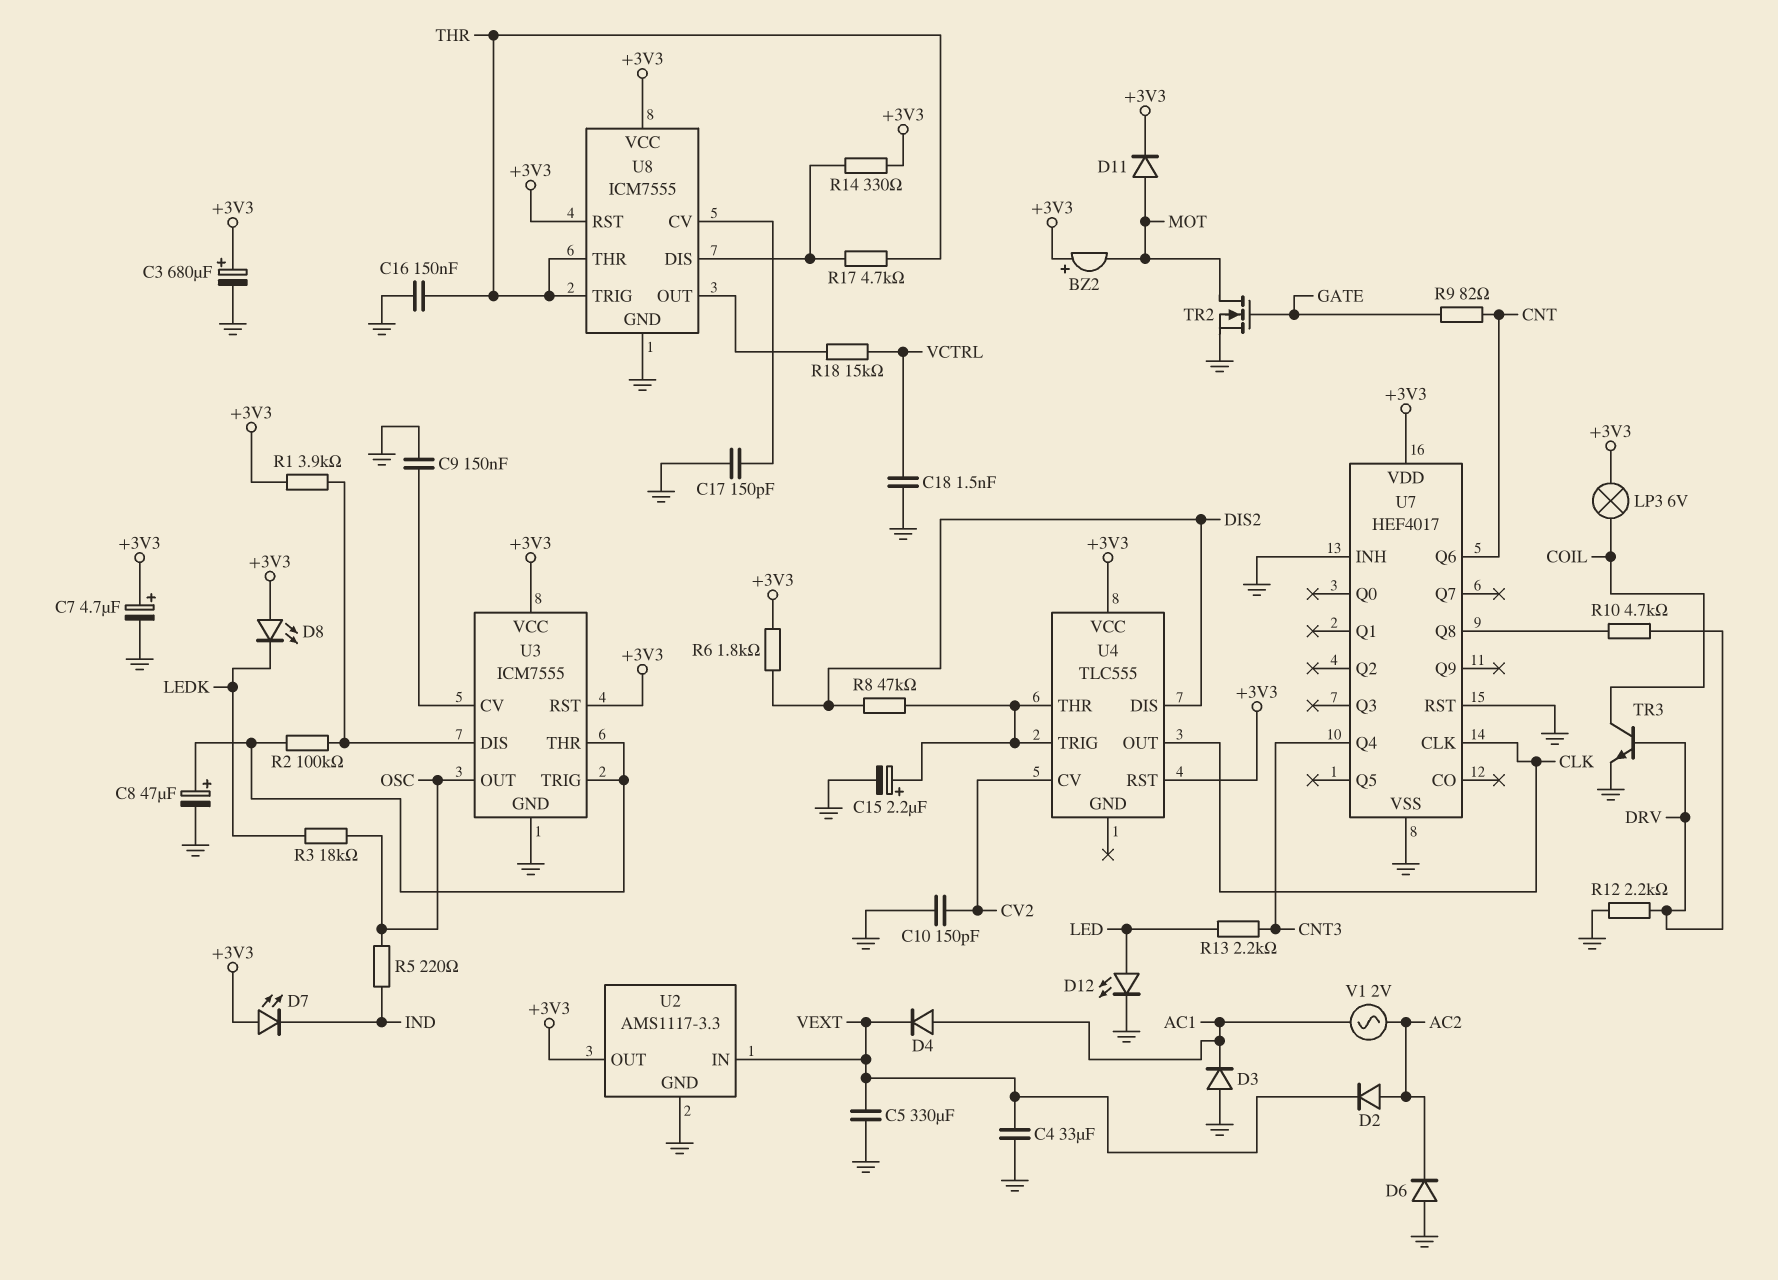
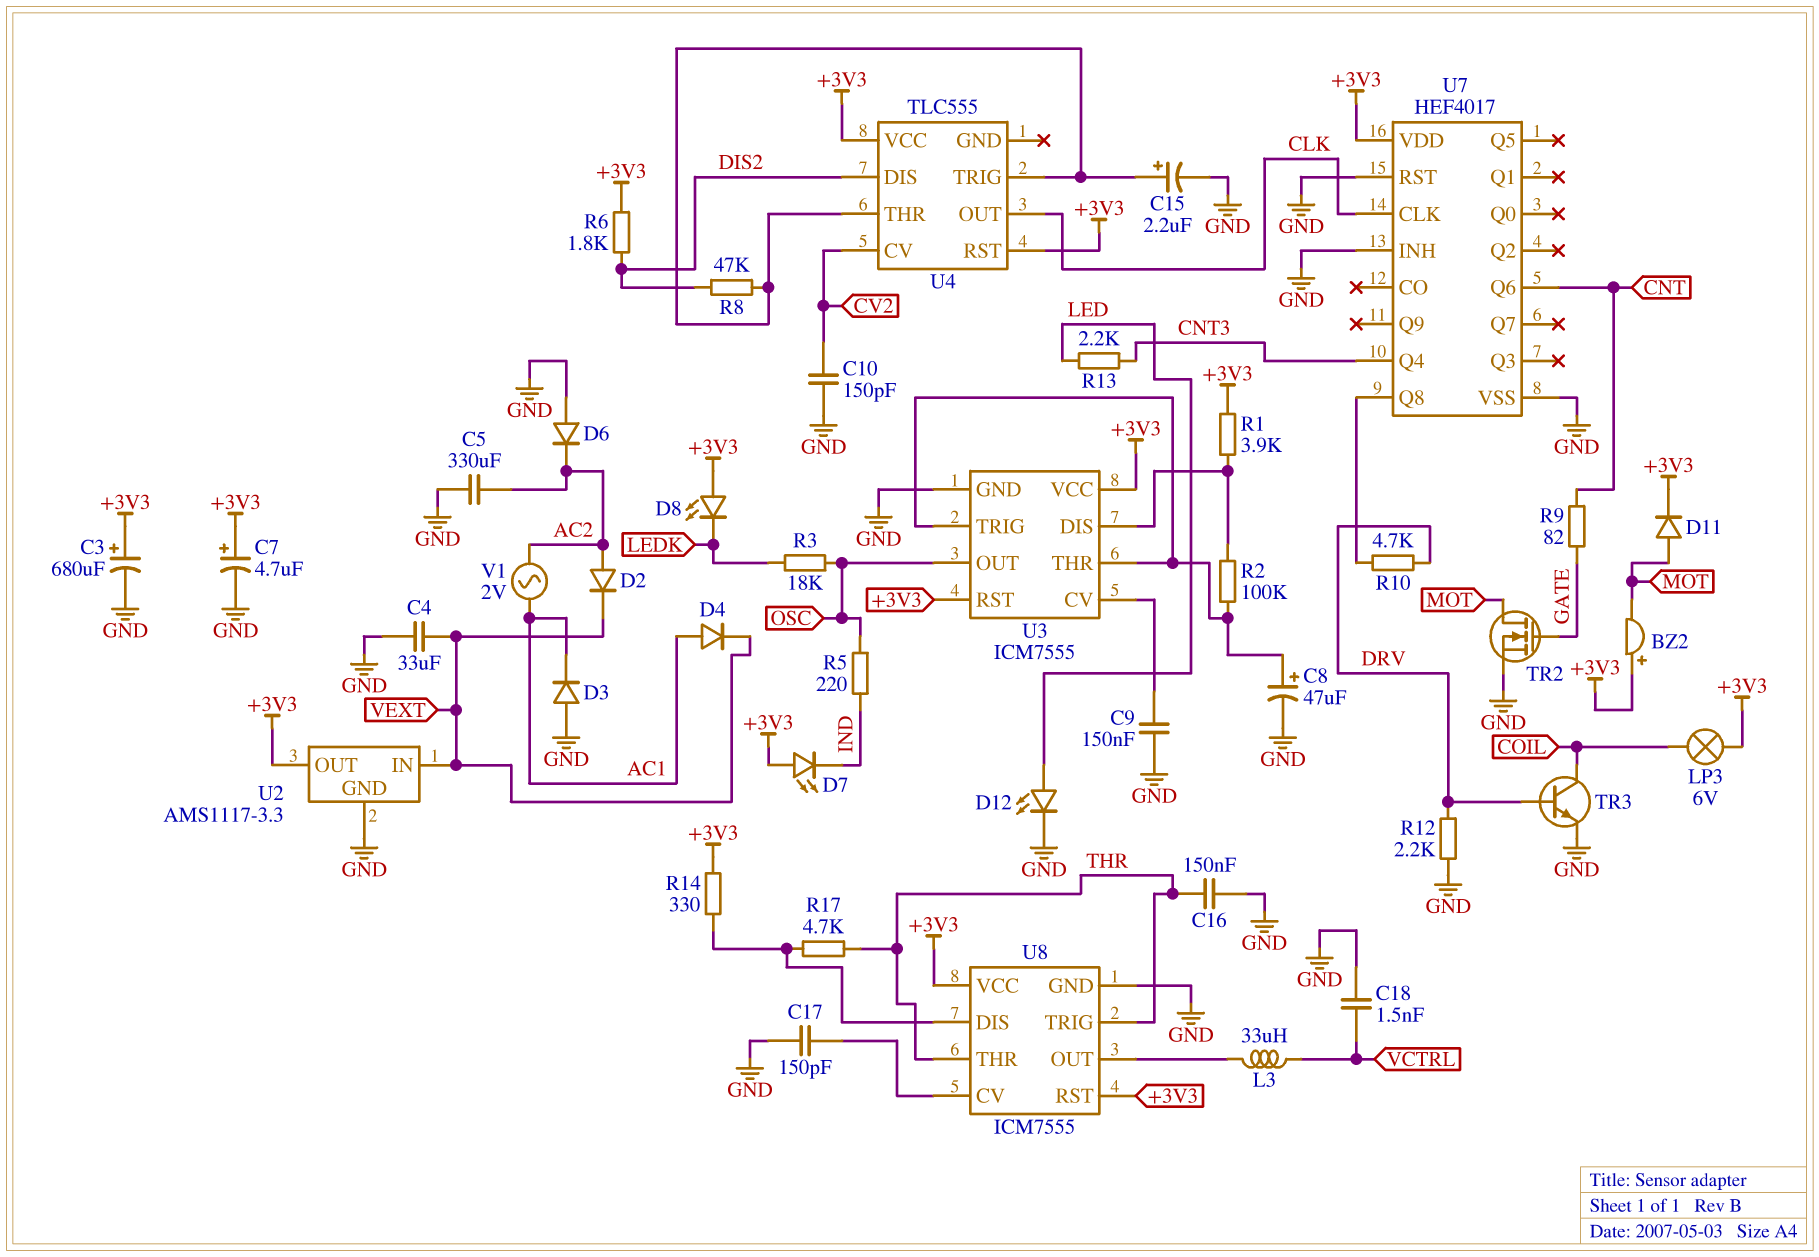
C5: 330uF (GND, VEXT) -> 330uF (AC2, GND)
L3: none -> 33uH (U8/OUT, VCTRL)
R18: 15k (U8/OUT, VCTRL) -> none

